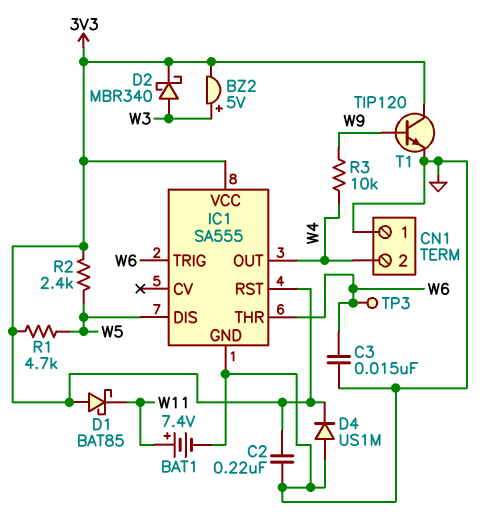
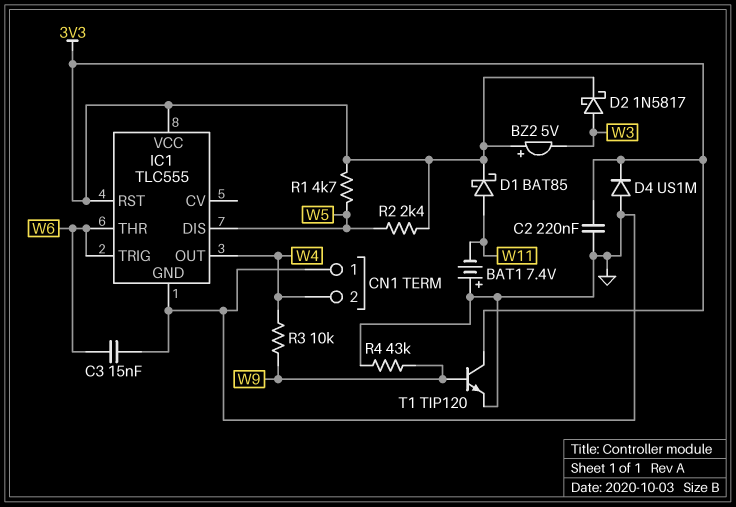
BAT1: 7.4V (plus W11, minus GND) -> 7.4V (plus GND, minus W11)
BZ2: buzzer 5V (plus W3, minus 3V3) -> buzzer 5V (plus 3V3, minus W3)
D1: schottky BAT85 (A 3V3, K W11) -> schottky BAT85 (A W11, K 3V3)
D2: schottky MBR340 (A W3, K 3V3) -> schottky 1N5817 (A W3, K 3V3)
IC1: SA555 -> TLC555
R4: none -> 43k (GND, W9)
TP3: test point (W6) -> none

